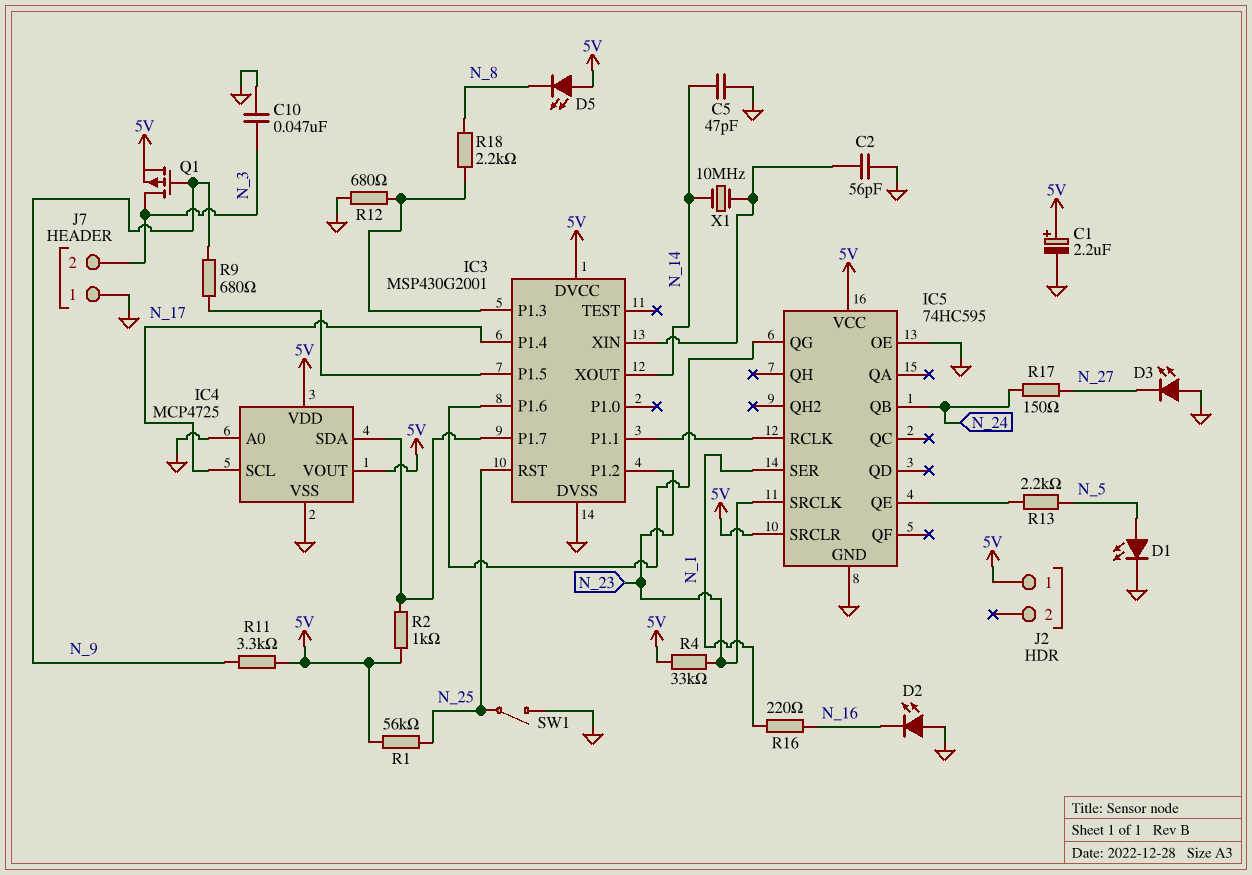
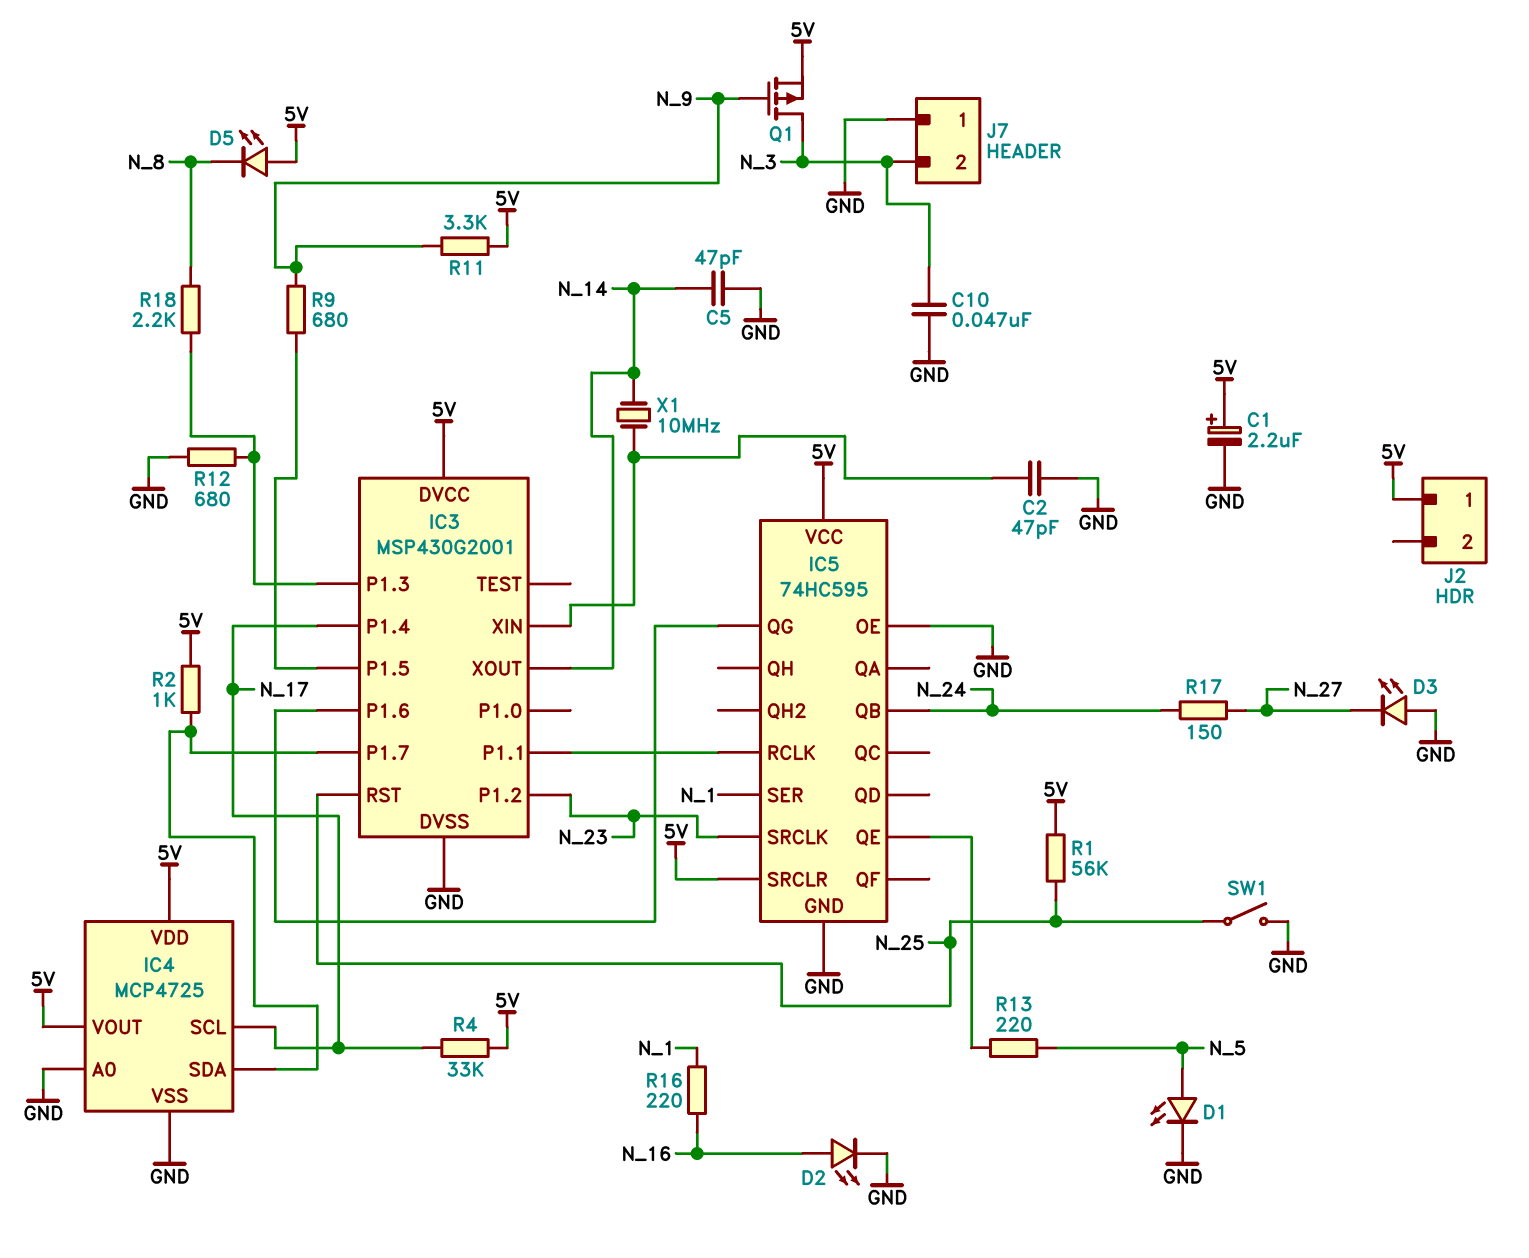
C2: 56pF (GND, IC3/XIN) -> 47pF (GND, IC3/XIN)
D2: LED (A GND, K N_16) -> LED (A N_16, K GND)
R4: 33k (5V, N_23) -> 33k (5V, N_17)
R13: 2.2k (IC5/QE, N_5) -> 220 (IC5/QE, N_5)

